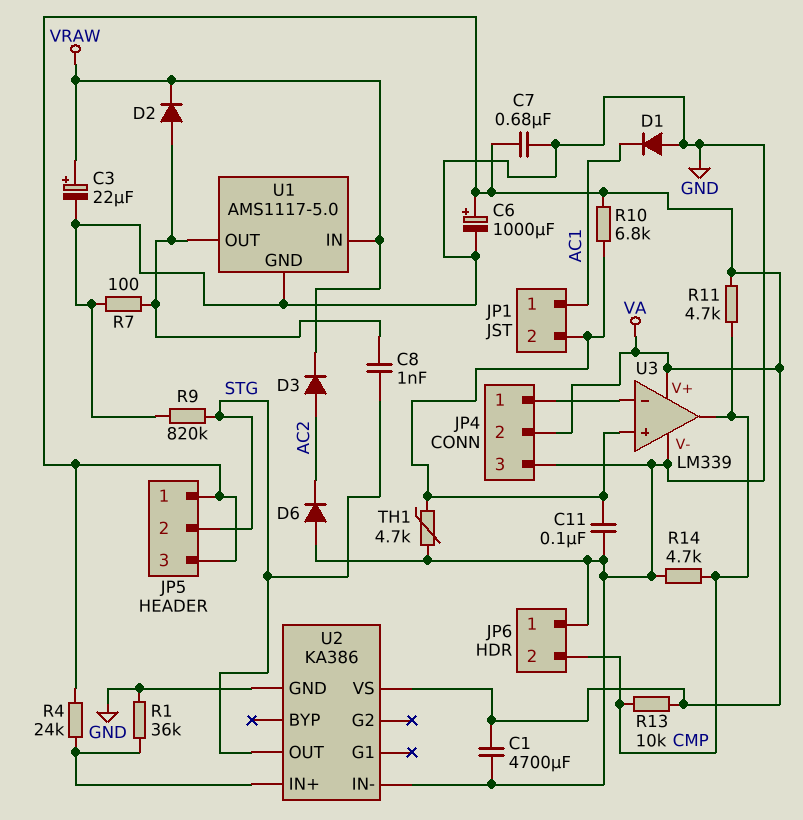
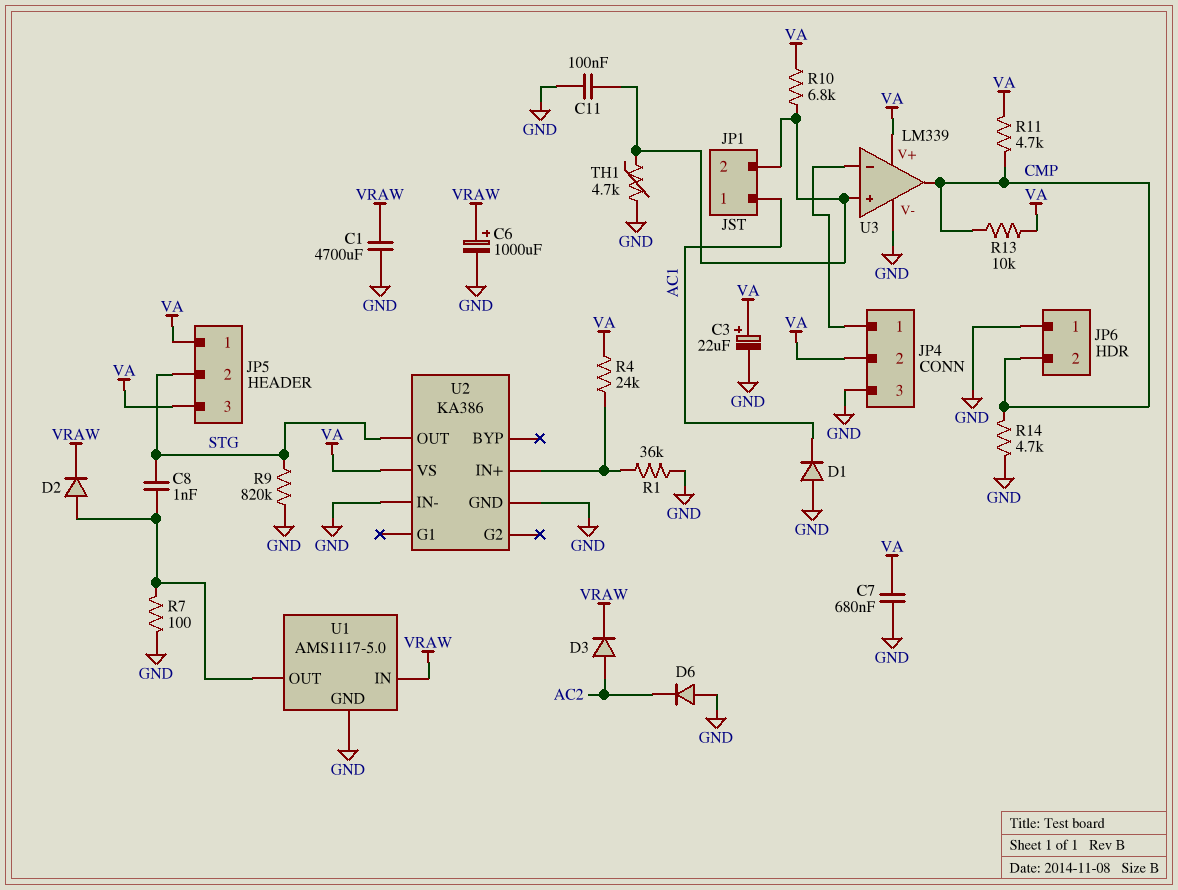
C1: 4700uF (GND, VA) -> 4700uF (GND, VRAW)
C3: 22uF (plus VRAW, minus GND) -> 22uF (plus VA, minus GND)
C6: 1000uF (plus VA, minus GND) -> 1000uF (plus VRAW, minus GND)

